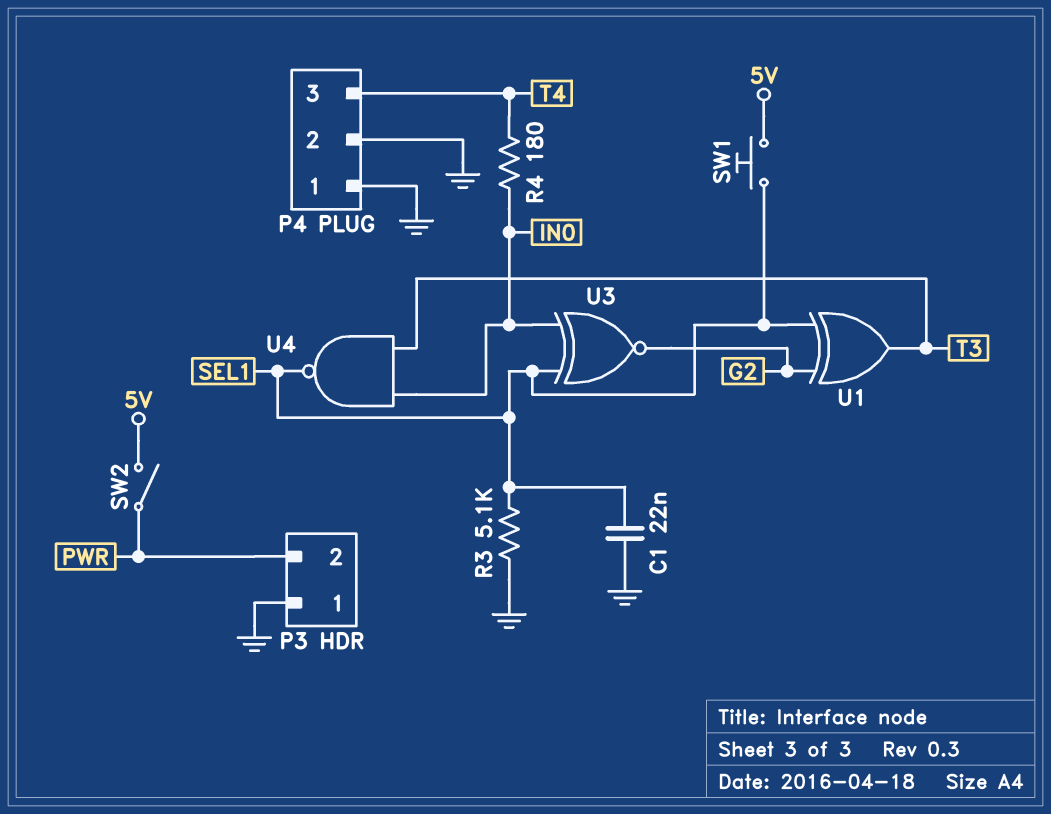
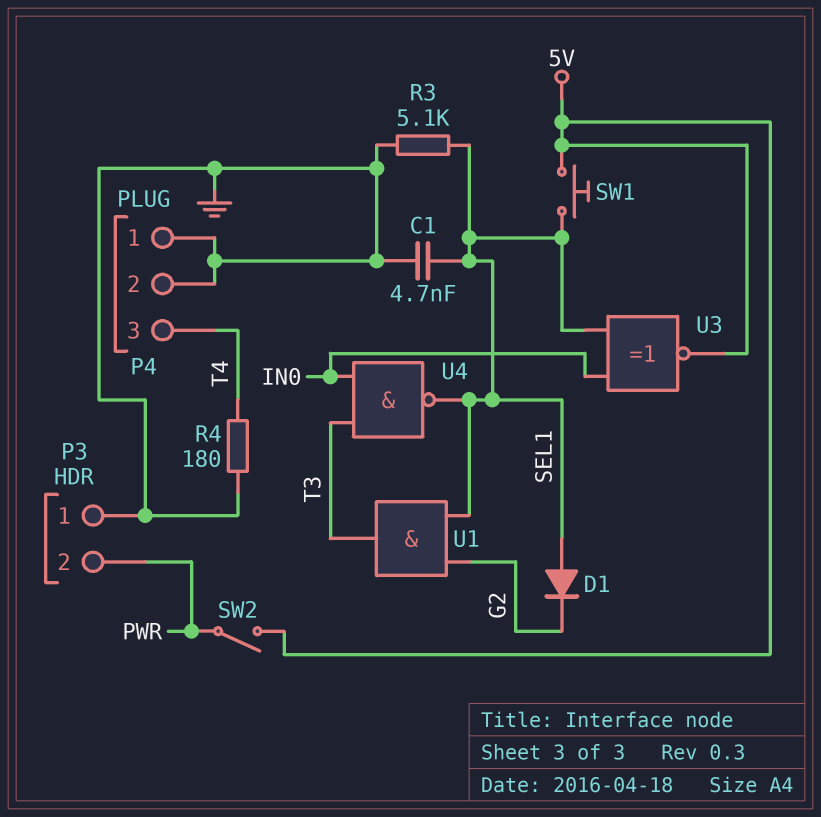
C1: 22nF (GND, SEL1) -> 4.7nF (GND, SEL1)
D1: none -> diode (A SEL1, K G2)
R4: 180 (IN0, T4) -> 180 (GND, T4)
U1: XOR (in G2, in SEL1, out T3) -> AND (in G2, in SEL1, out T3)
U3: XNOR (in IN0, in SEL1, out G2) -> XNOR (in IN0, in SEL1, out 5V)

